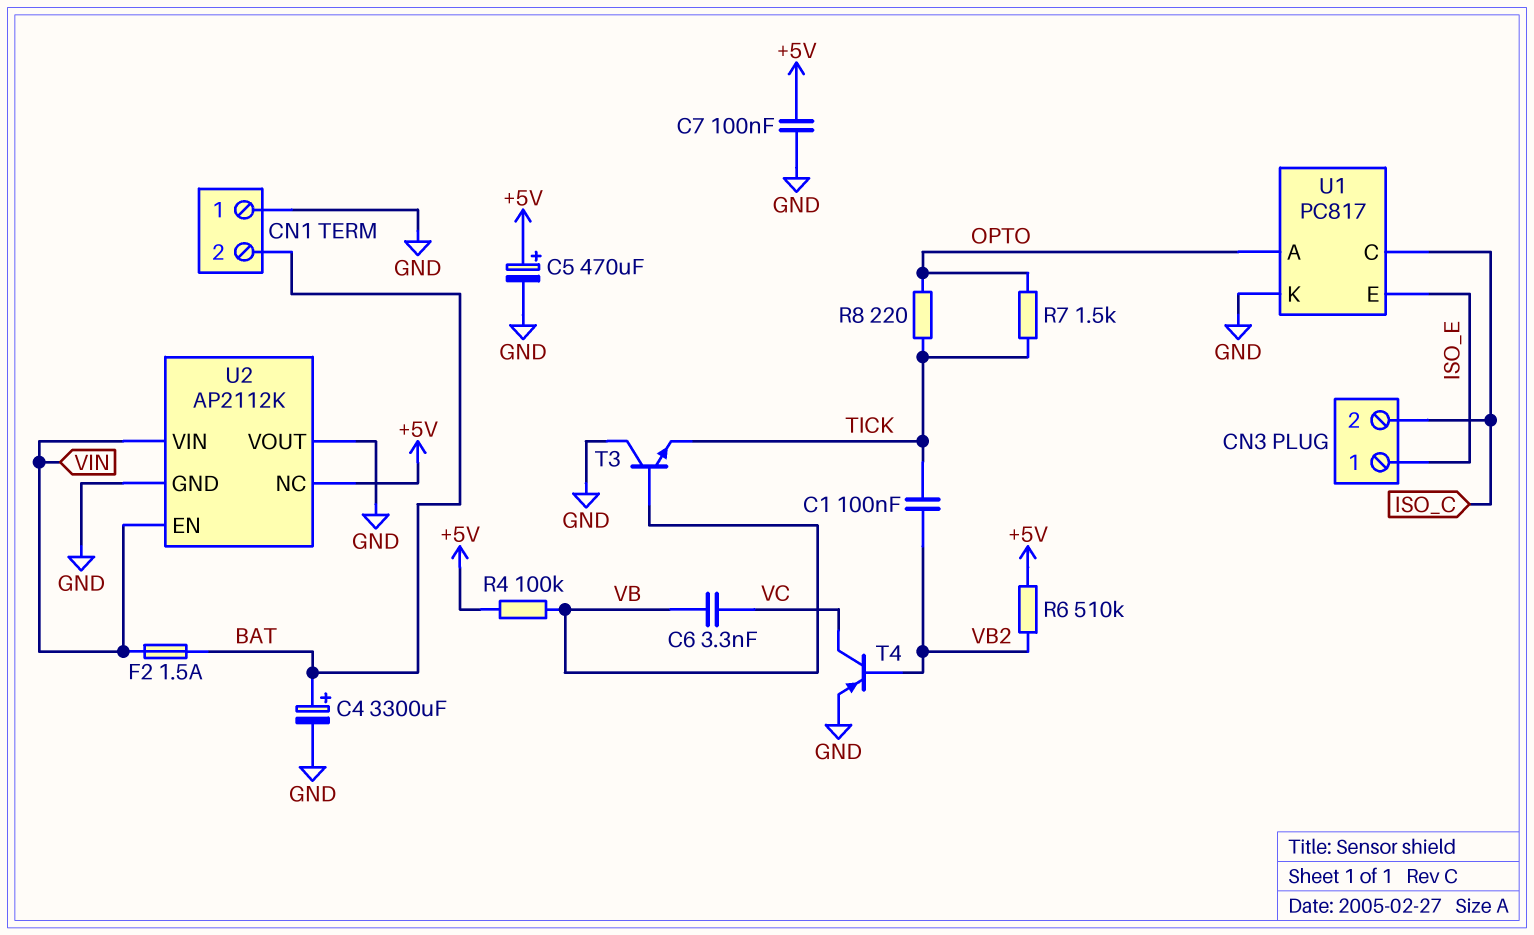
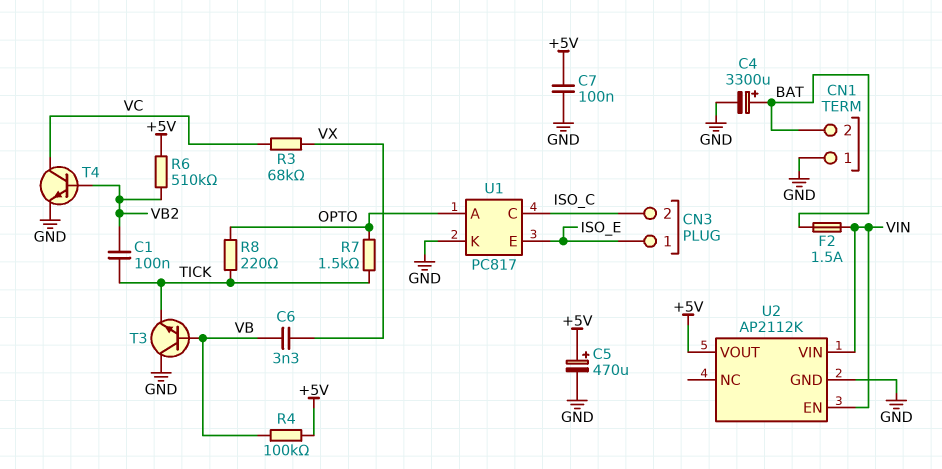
C6: 3.3nF (VB, VC) -> 3.3nF (VB, VX)
R3: none -> 68k (VC, VX)
T4: PNP (B VB2, C VC, E GND) -> NPN (B VB2, C VC, E GND)
U2 pin NC: +5V -> none
U2 pin VOUT: GND -> +5V

